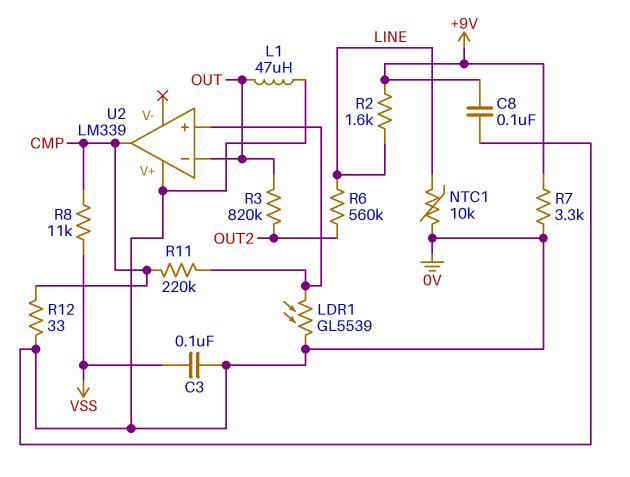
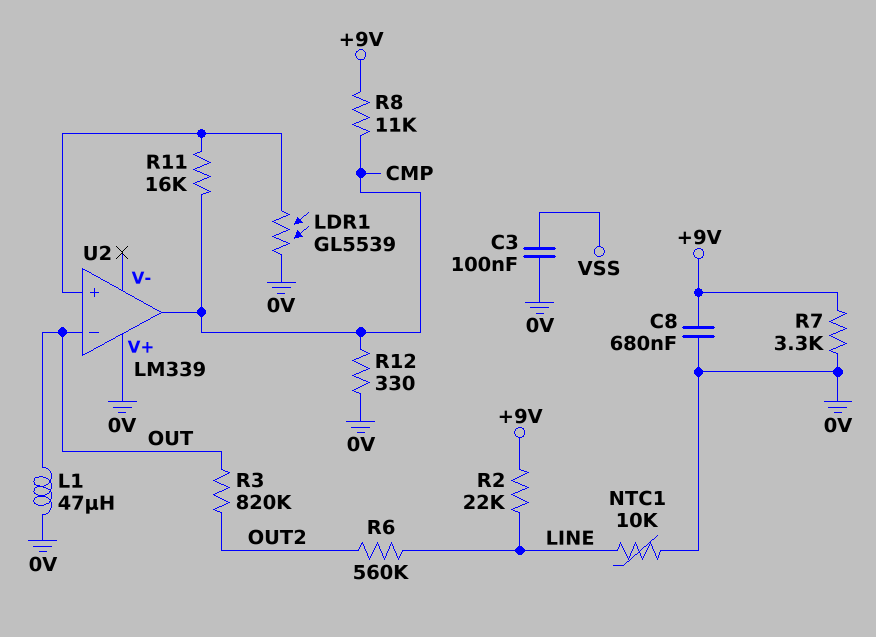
C8: 100nF (+9V, 0V) -> 680nF (+9V, 0V)
R2: 1.6k (+9V, LINE) -> 22k (+9V, LINE)
R8: 11k (CMP, VSS) -> 11k (+9V, CMP)
R11: 220k (CMP, U2/in+) -> 16k (CMP, U2/in+)
R12: 33 (0V, CMP) -> 330 (0V, CMP)

